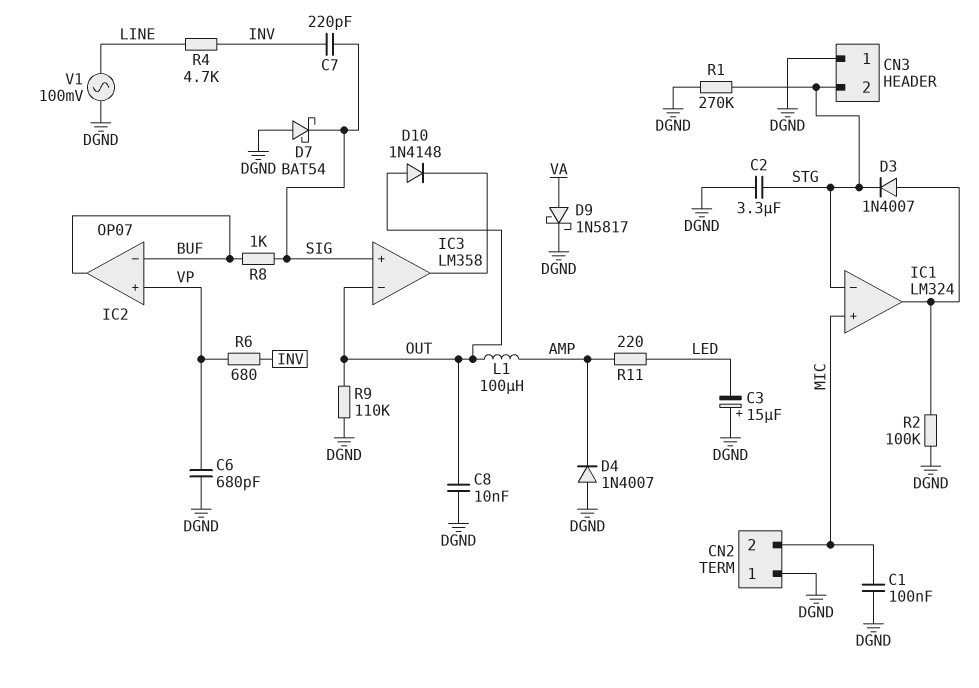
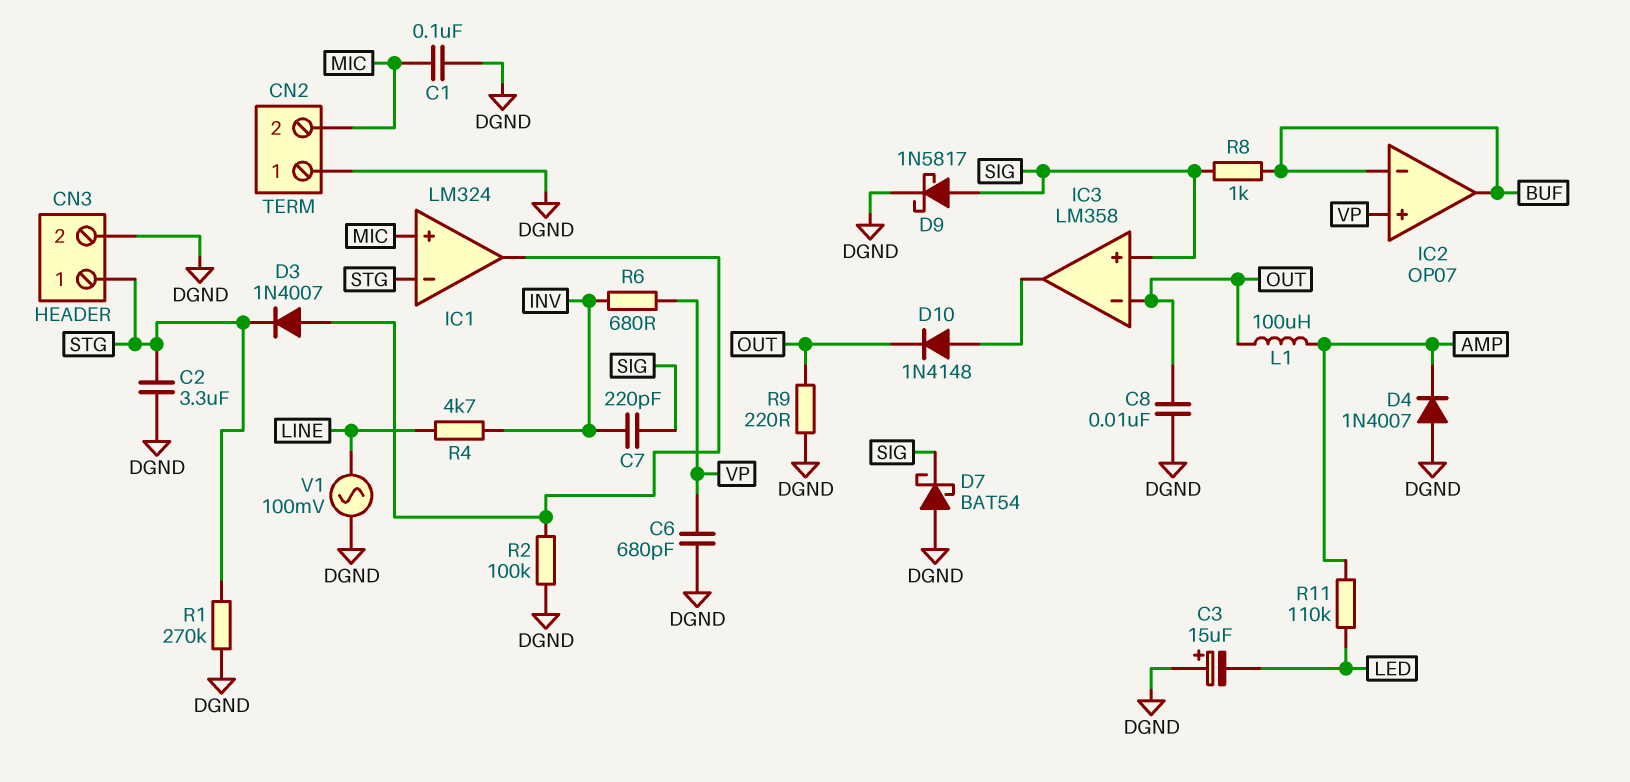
CN3 pin 1: DGND -> STG
CN3 pin 2: STG -> DGND
D9: schottky 1N5817 (A VA, K DGND) -> schottky 1N5817 (A SIG, K DGND)
D10: diode 1N4148 (A OUT, K IC3/out) -> diode 1N4148 (A IC3/out, K OUT)
R9: 110k (DGND, OUT) -> 220 (DGND, OUT)
R11: 220 (AMP, LED) -> 110k (AMP, LED)

